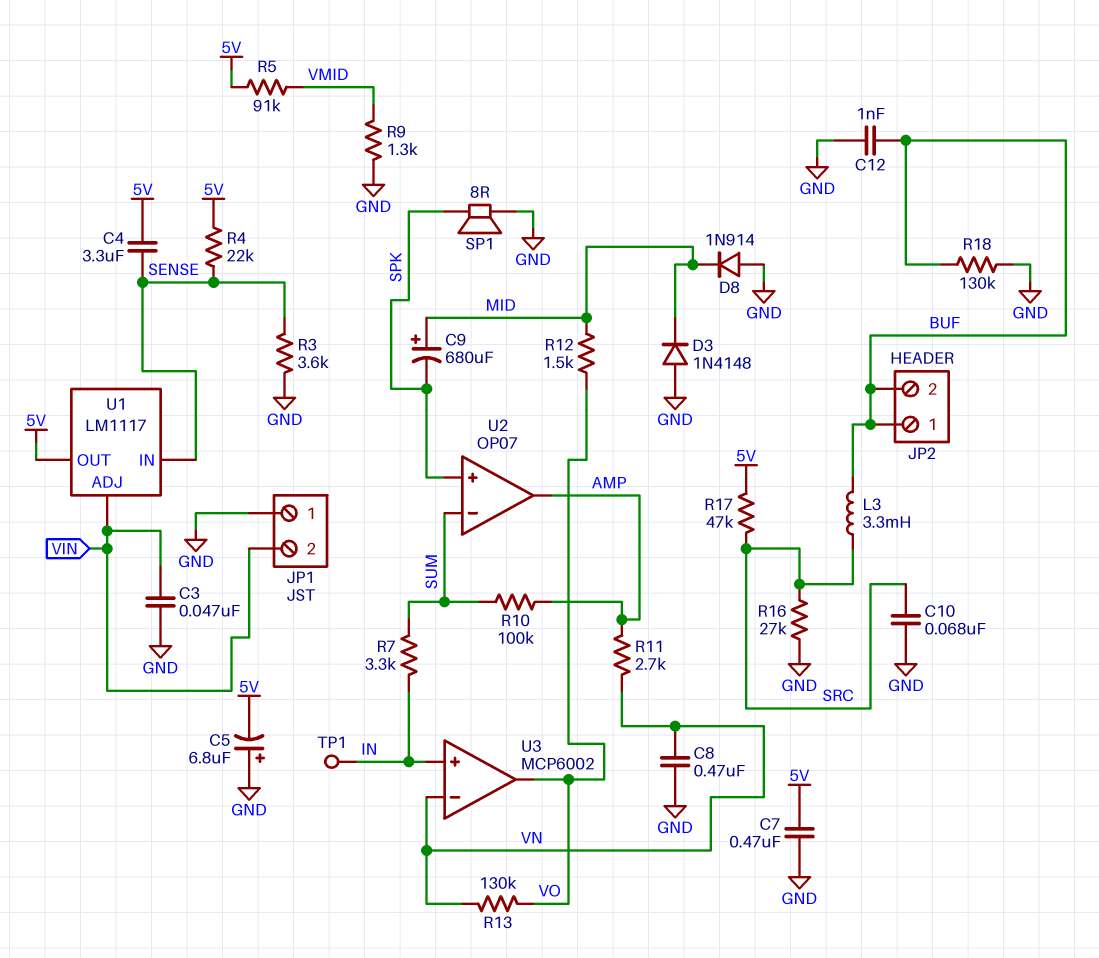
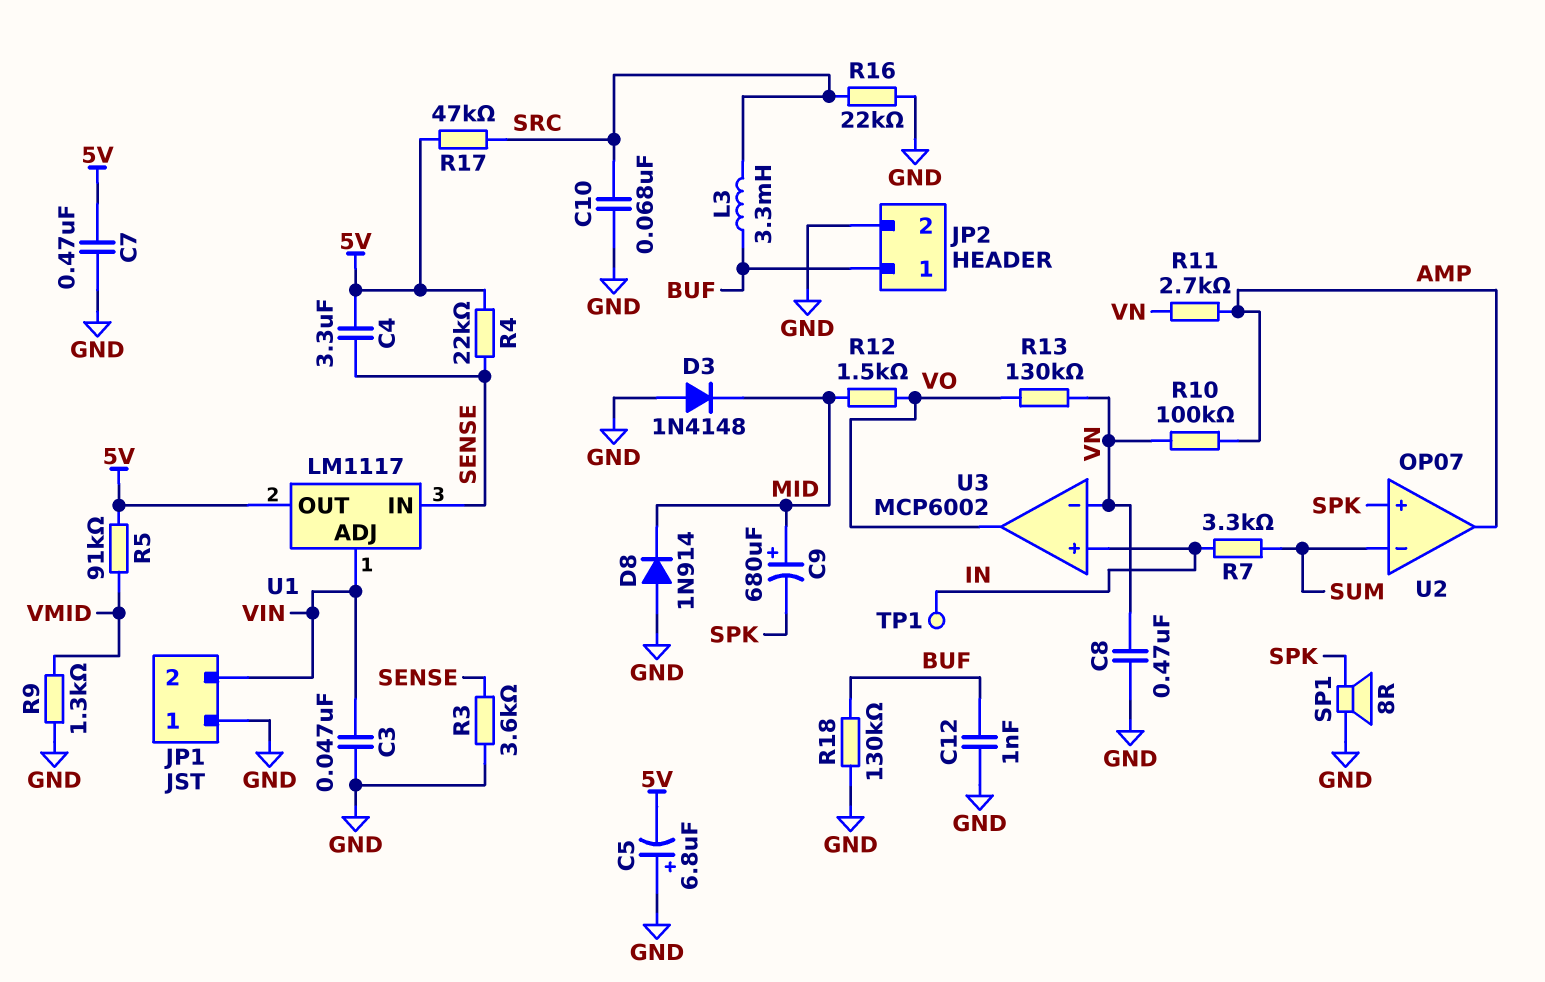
JP2 pin 2: BUF -> GND
R10: 100k (AMP, SUM) -> 100k (AMP, VN)
R16: 27k (GND, SRC) -> 22k (GND, SRC)

